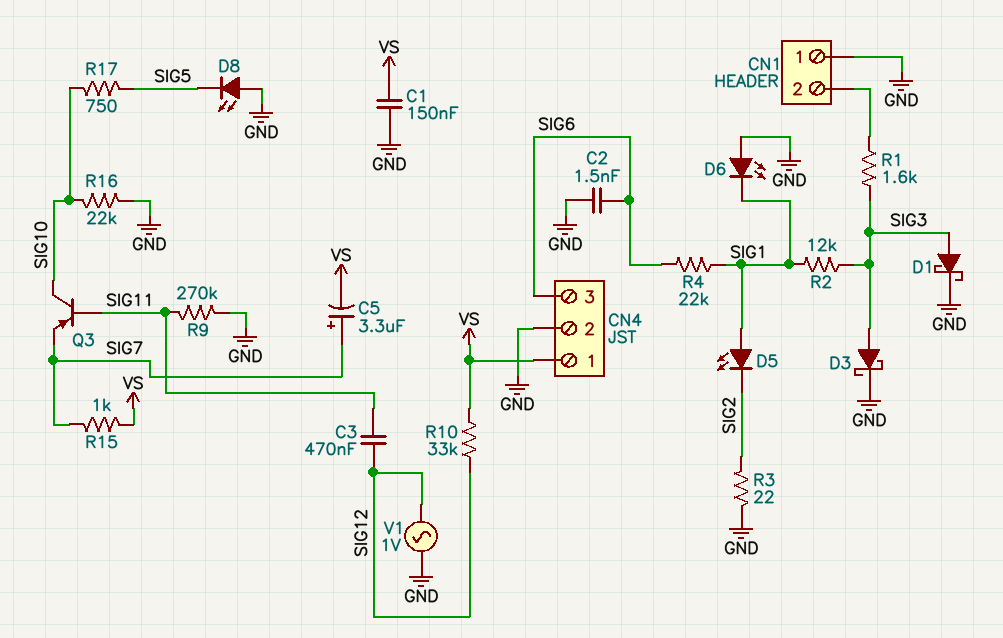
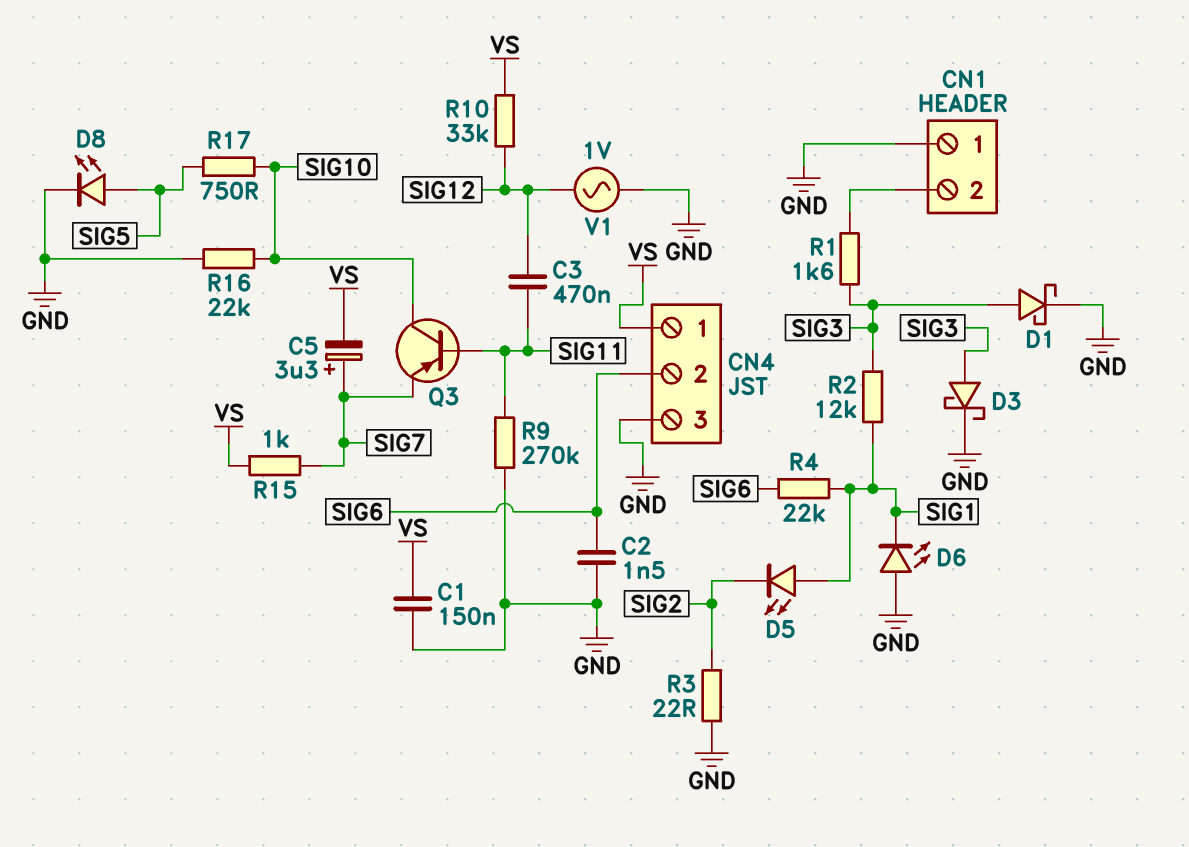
CN4 pin 2: GND -> SIG6
CN4 pin 3: SIG6 -> GND
D8: LED (A GND, K SIG5) -> LED (A SIG5, K GND)

